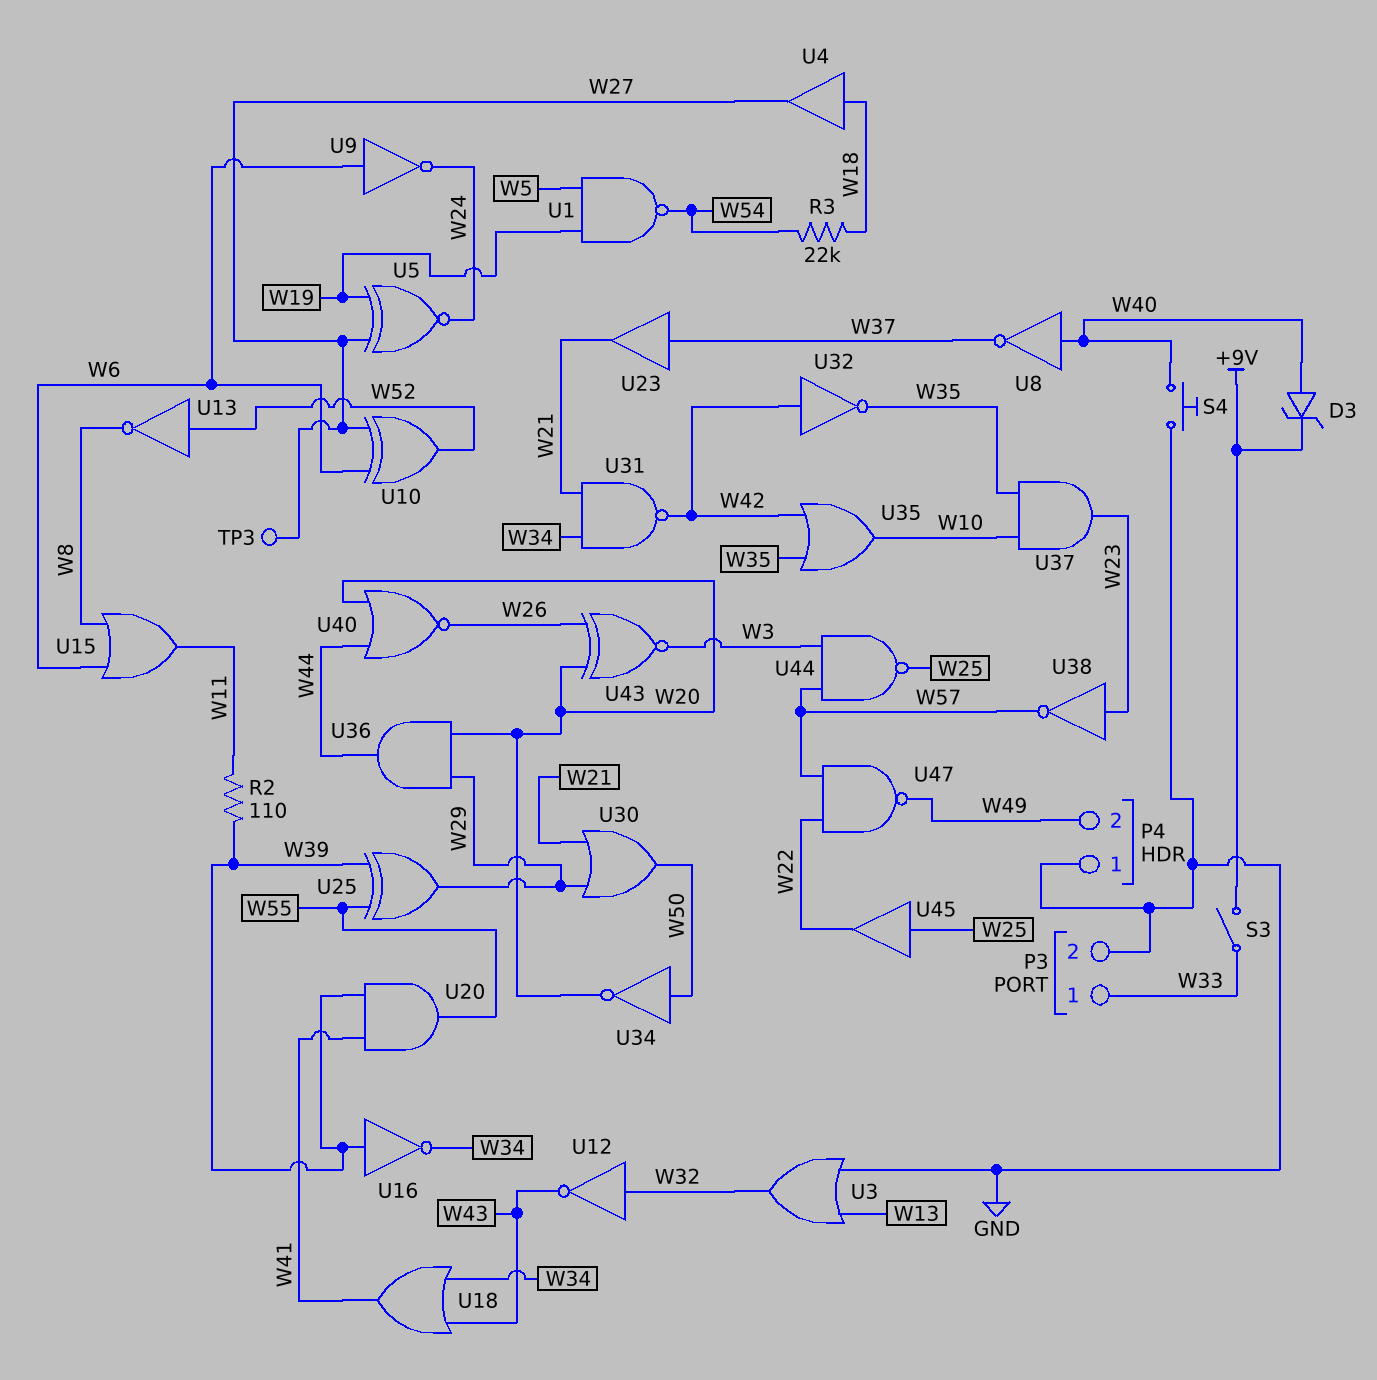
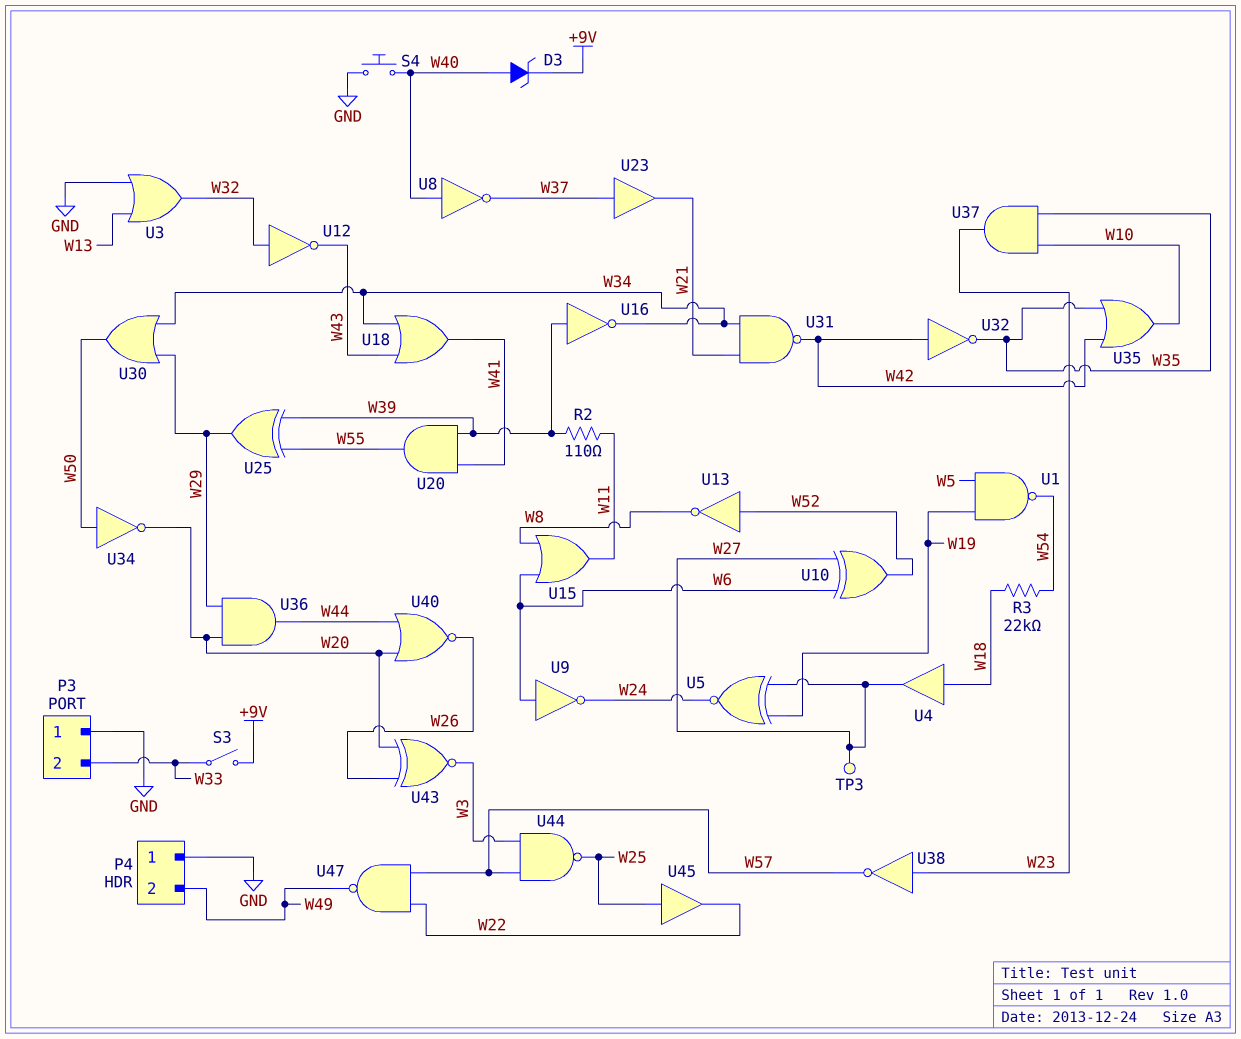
P3 pin 1: W33 -> GND
P3 pin 2: GND -> W33
U30: OR (in W21, in W29, out W50) -> OR (in W29, in W34, out W50)

